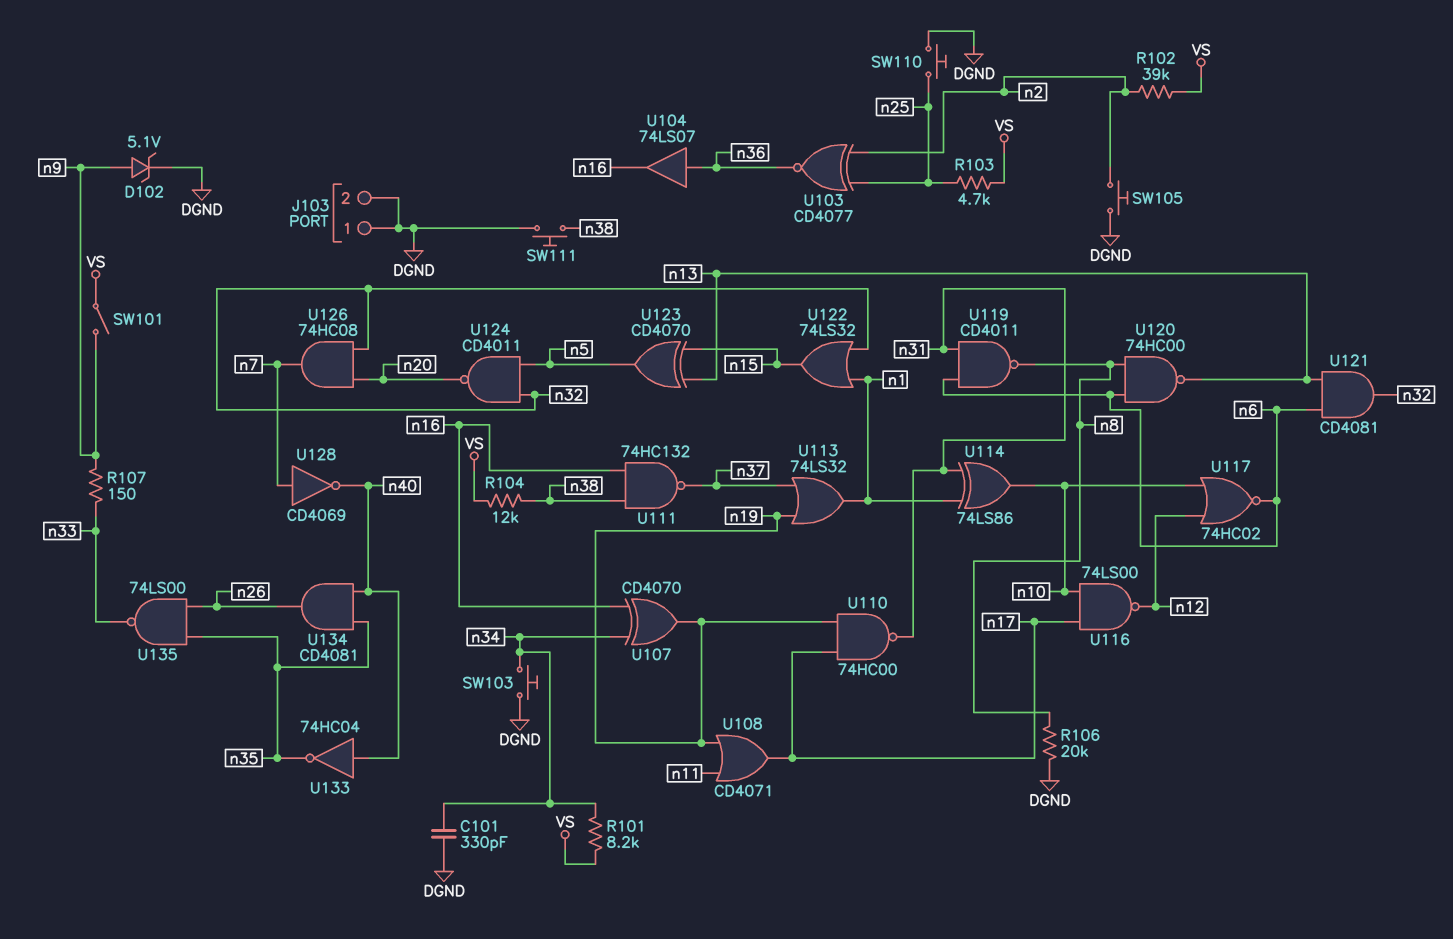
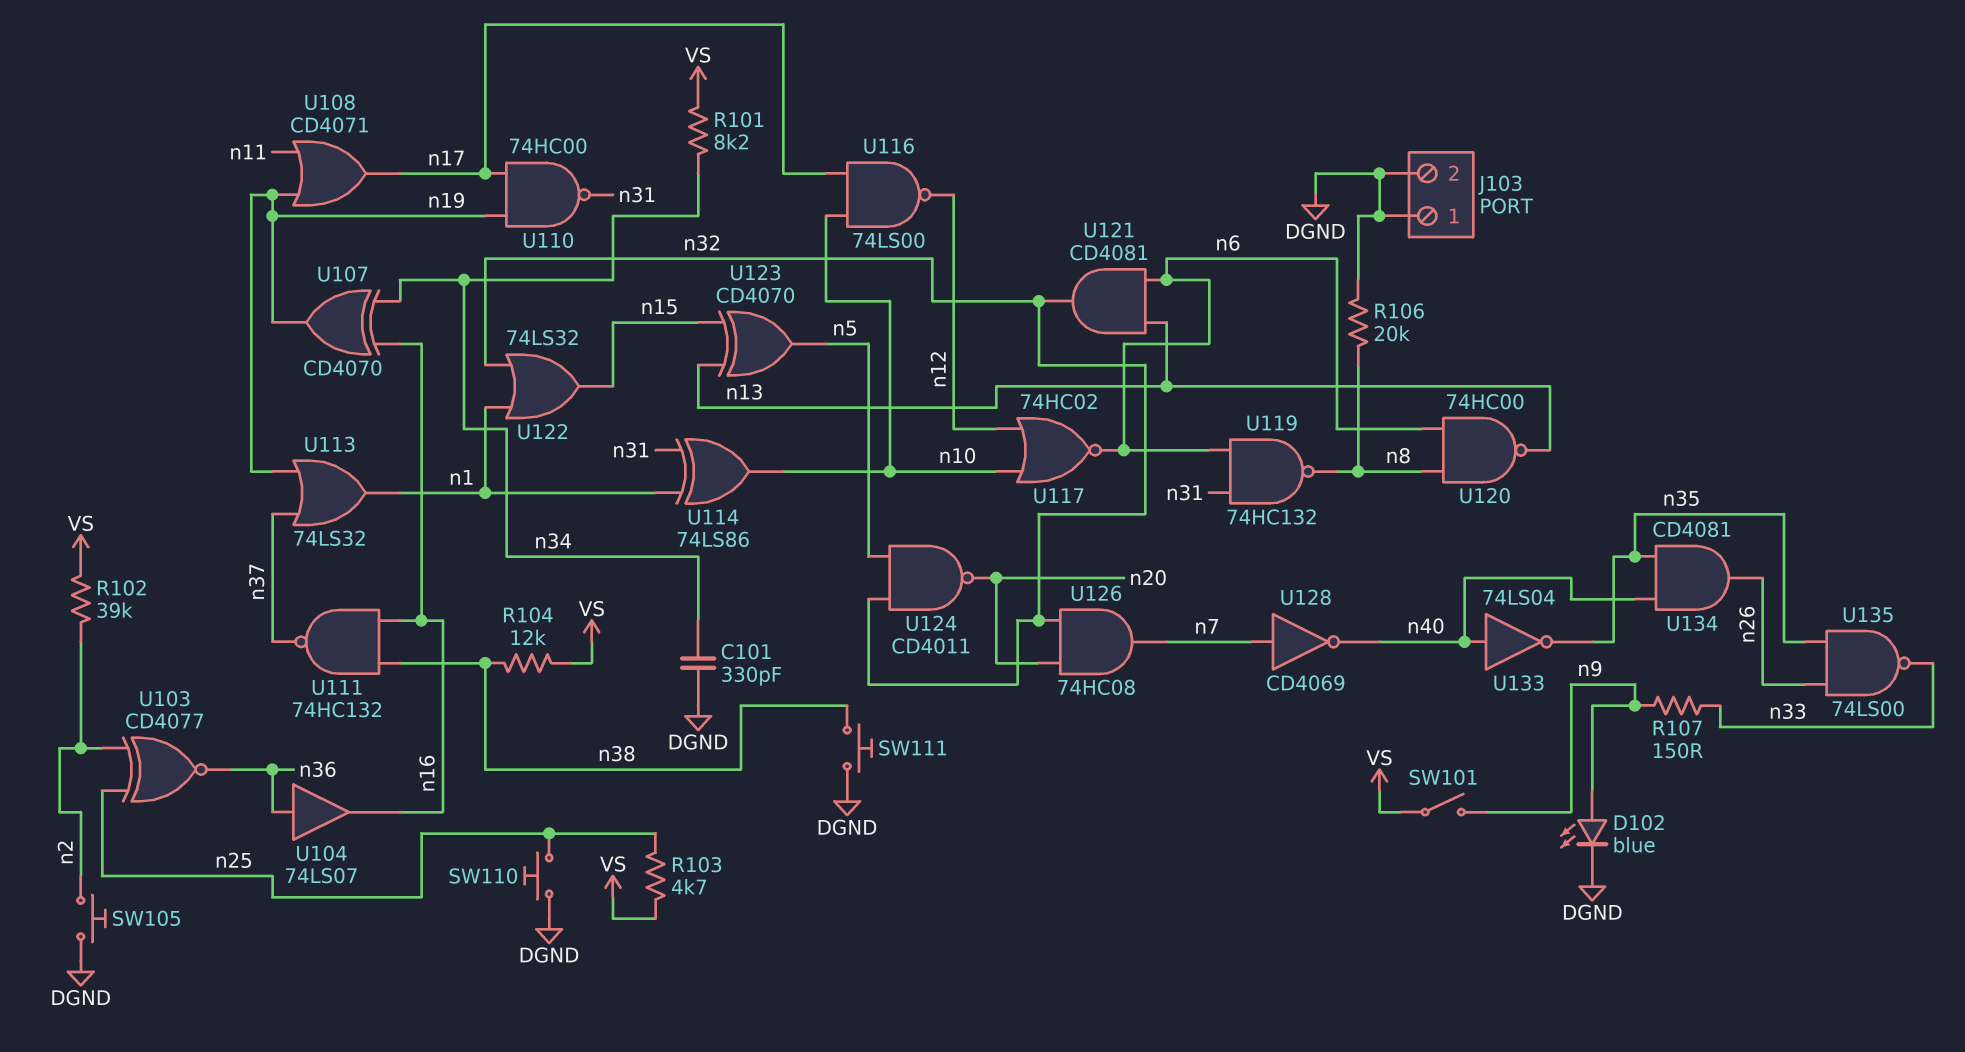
D102: zener 5.1V (A n9, K DGND) -> LED blue (A n9, K DGND)
SW103: button (DGND, n34) -> none
U119: NAND CD4011 (in n6, in n31, out n8) -> NAND 74HC132 (in n6, in n31, out n8)
U133: NOT 74HC04 (in n40, out n35) -> NOT 74LS04 (in n40, out n35)

